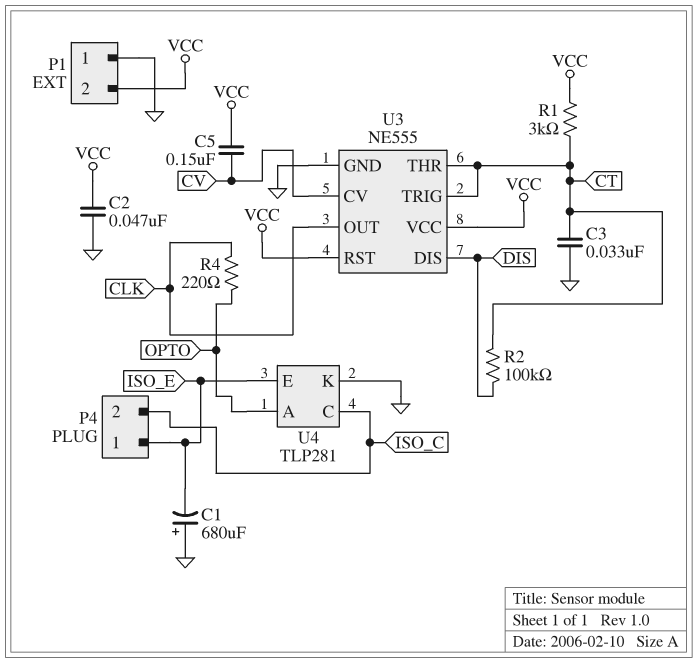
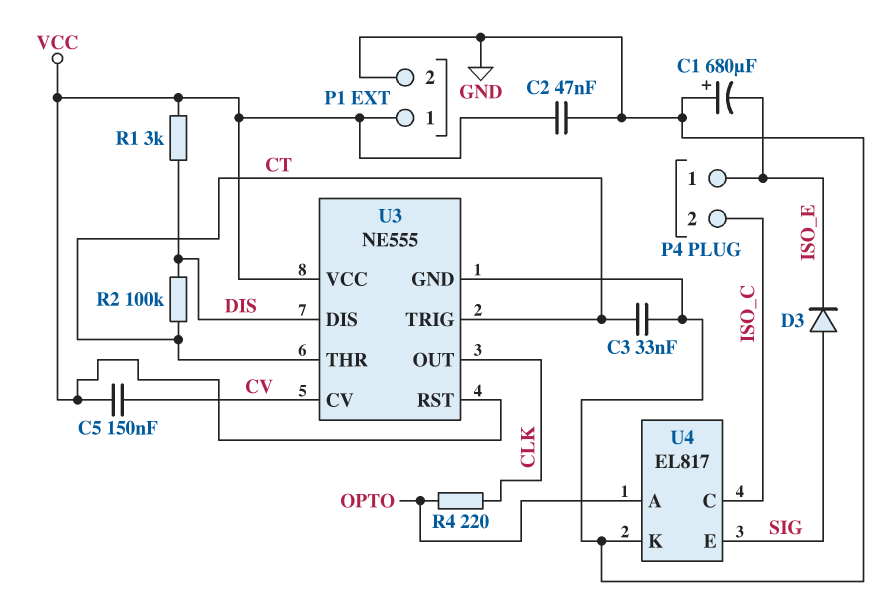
D3: none -> diode (A SIG, K ISO_E)
P1 pin 1: GND -> VCC
P1 pin 2: VCC -> GND
R1: 3k (CT, VCC) -> 3k (DIS, VCC)
U4: TLP281 -> EL817
U4 pin E: ISO_E -> SIG

